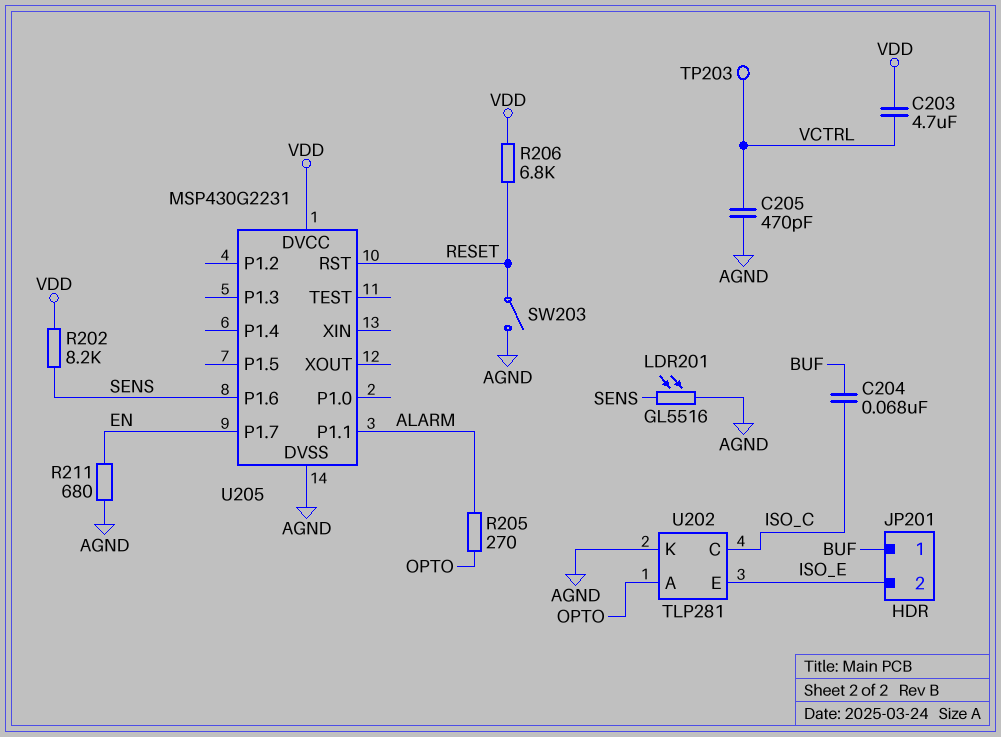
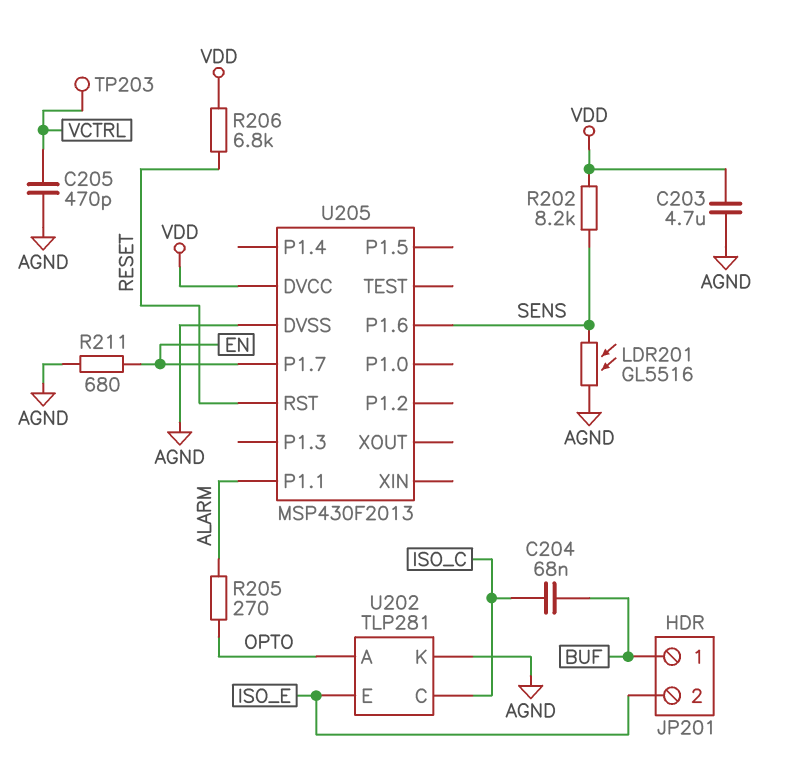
C203: 4.7uF (VCTRL, VDD) -> 4.7uF (AGND, VDD)
SW203: switch (AGND, RESET) -> none
U205: MSP430G2231 -> MSP430F2013

